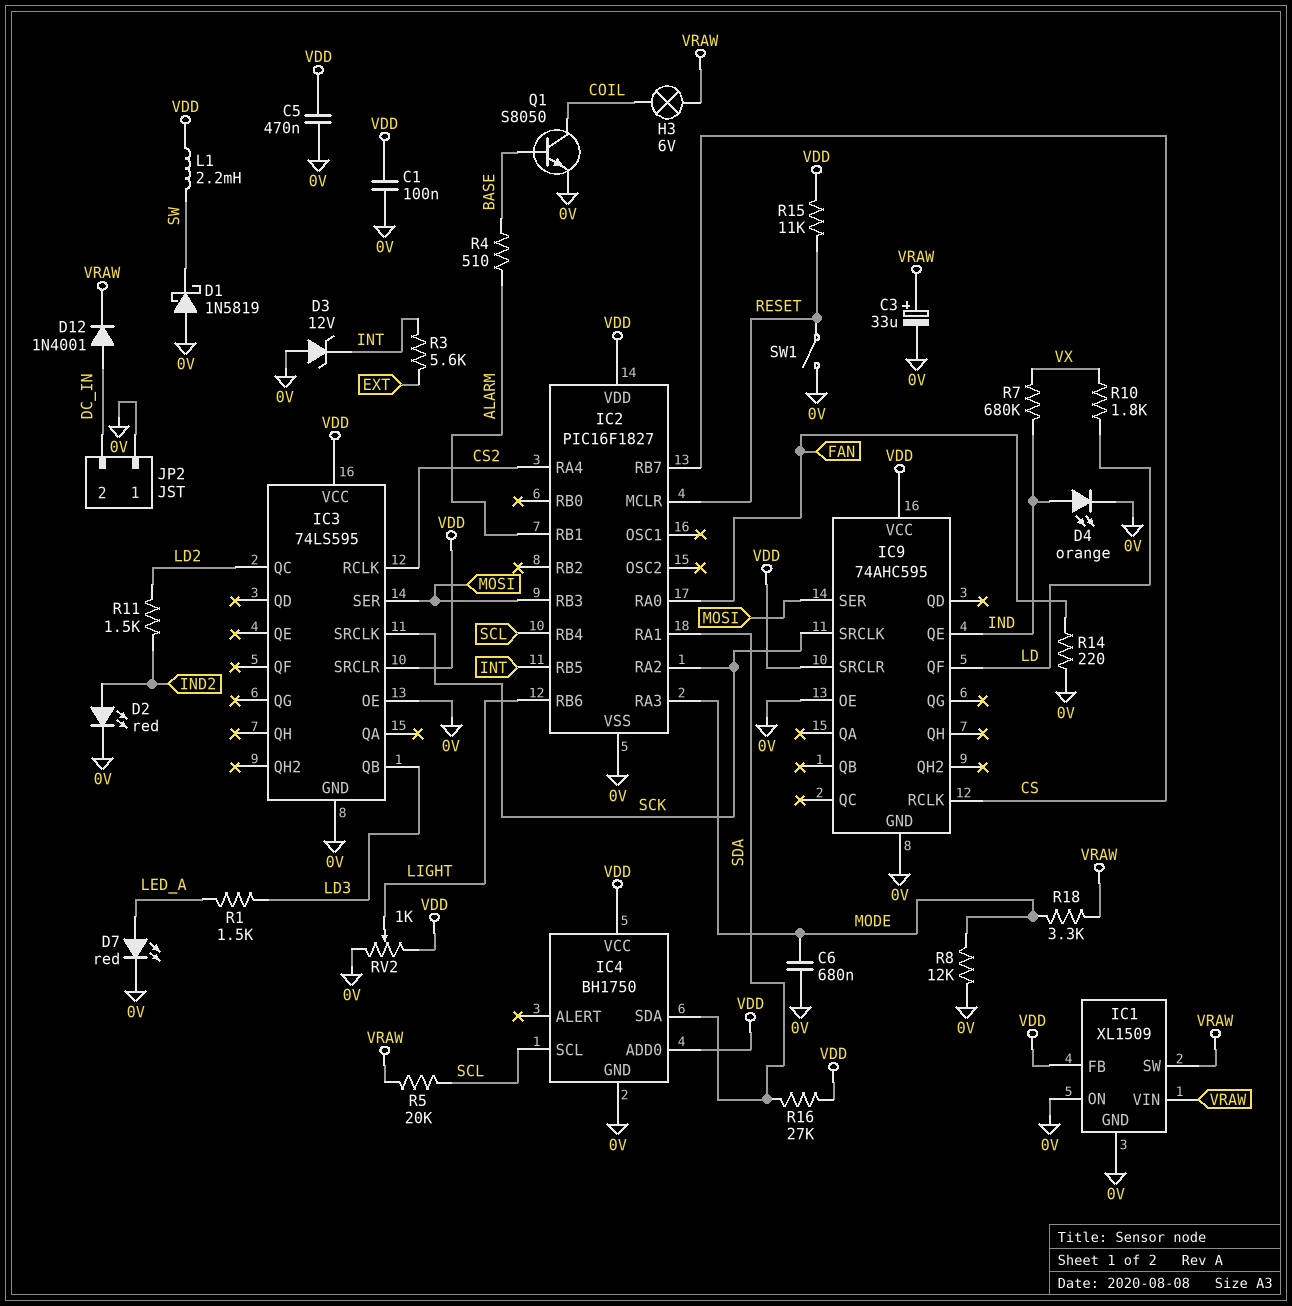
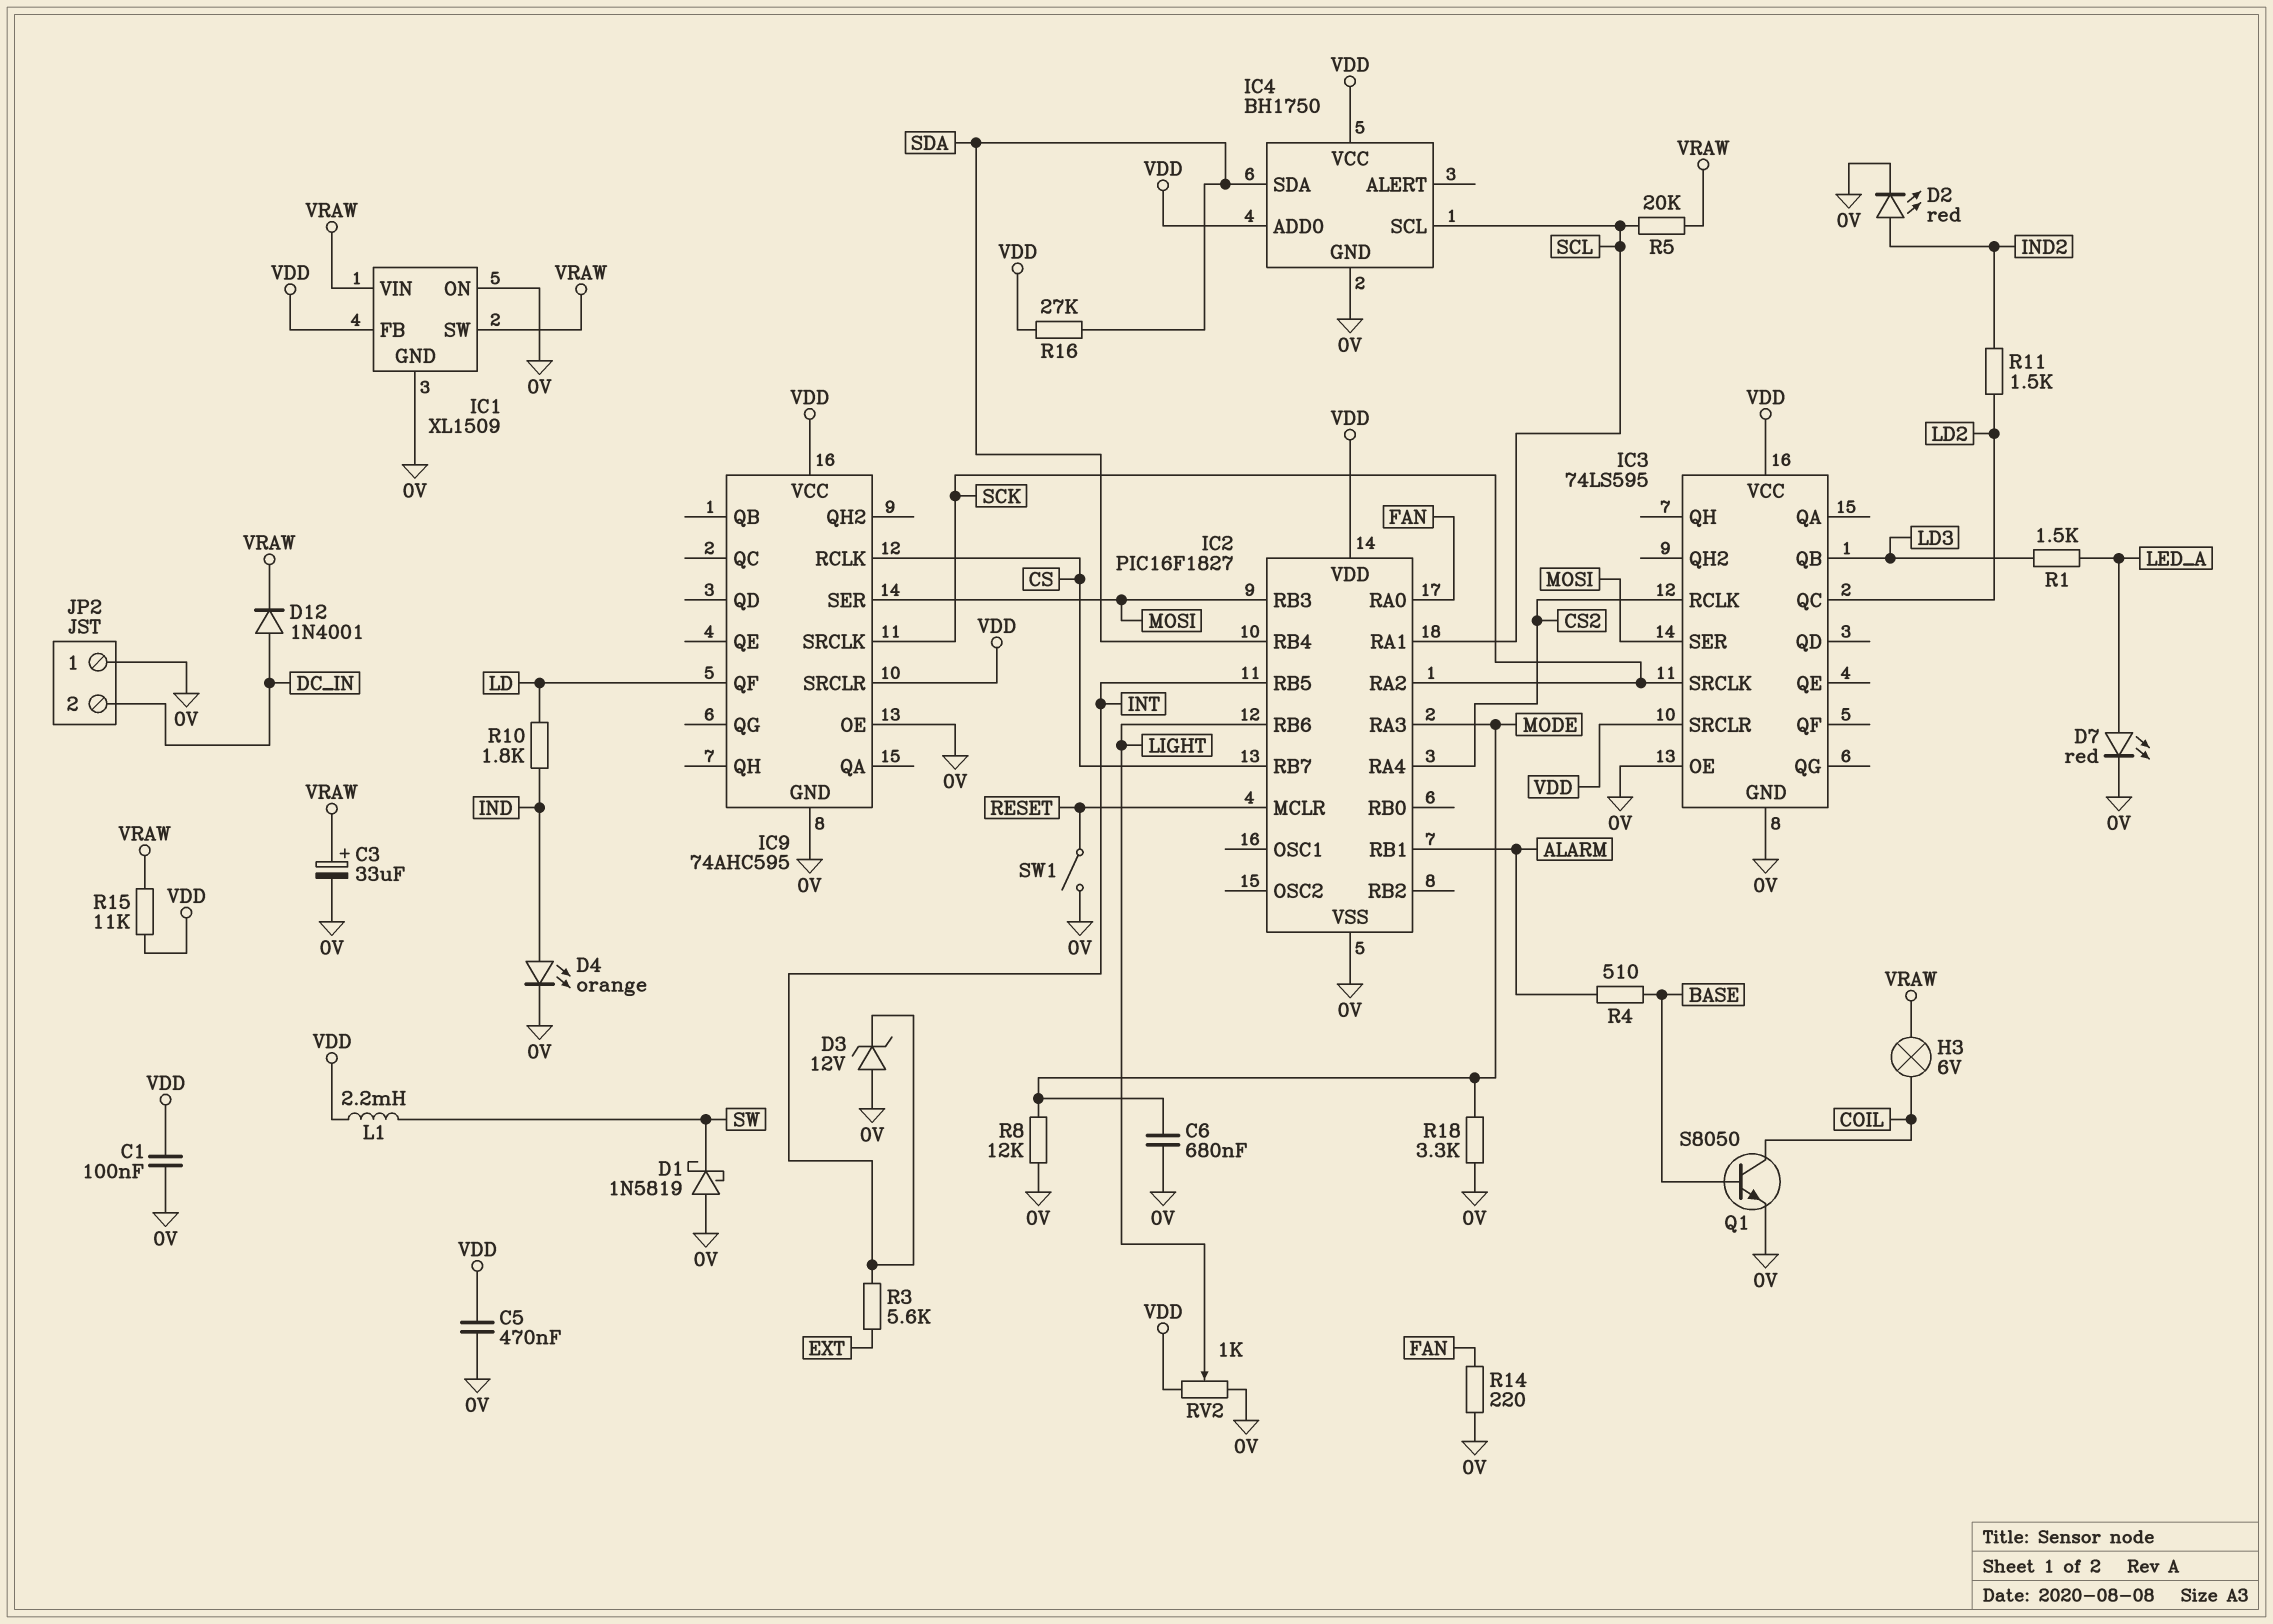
IC2 pin RA1: SDA -> SCL
IC2 pin RB4: SCL -> SDA
IC9 pin QE: IND -> none
R7: 680k (IND, VX) -> none
R10: 1.8k (LD, VX) -> 1.8k (IND, LD)
R15: 11k (RESET, VDD) -> 11k (VDD, VRAW)
R18: 3.3k (MODE, VRAW) -> 3.3k (0V, MODE)

